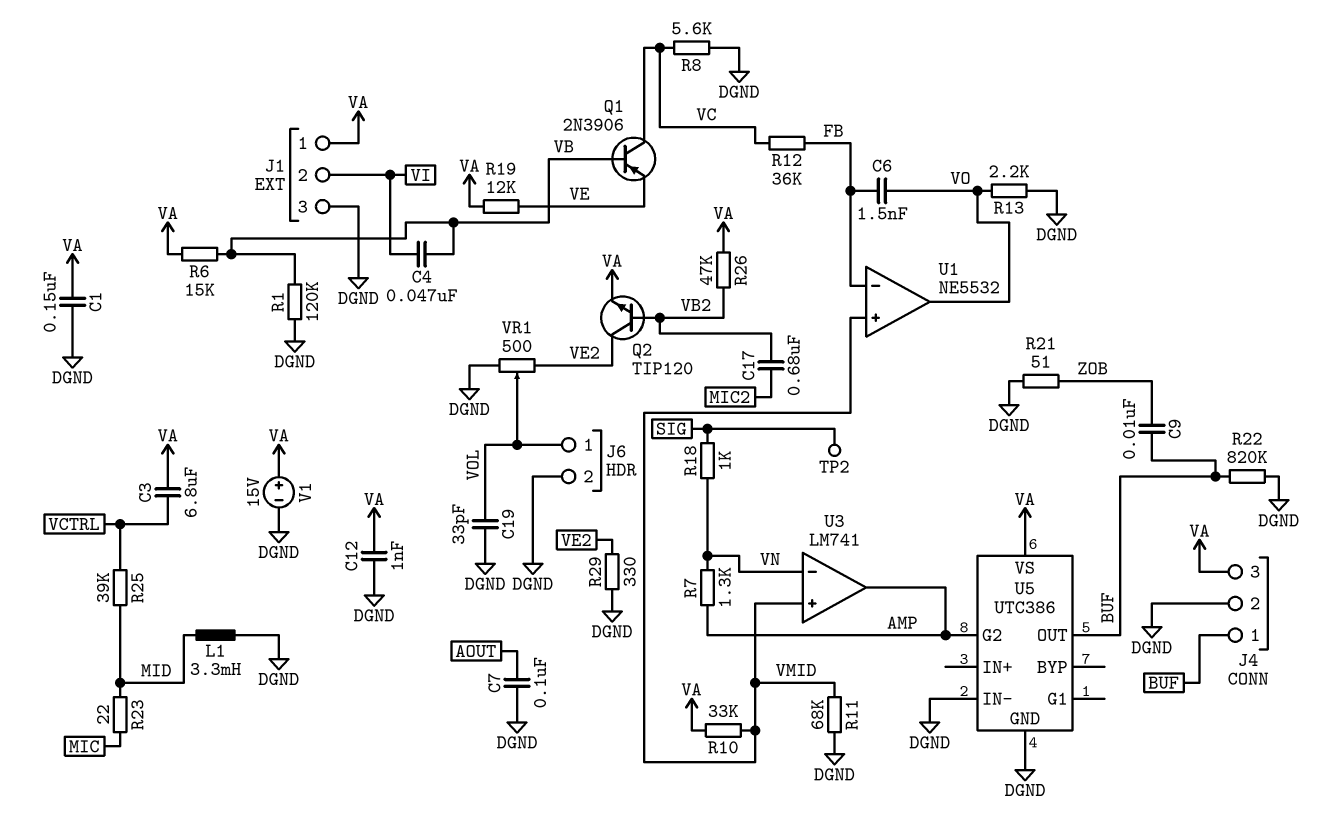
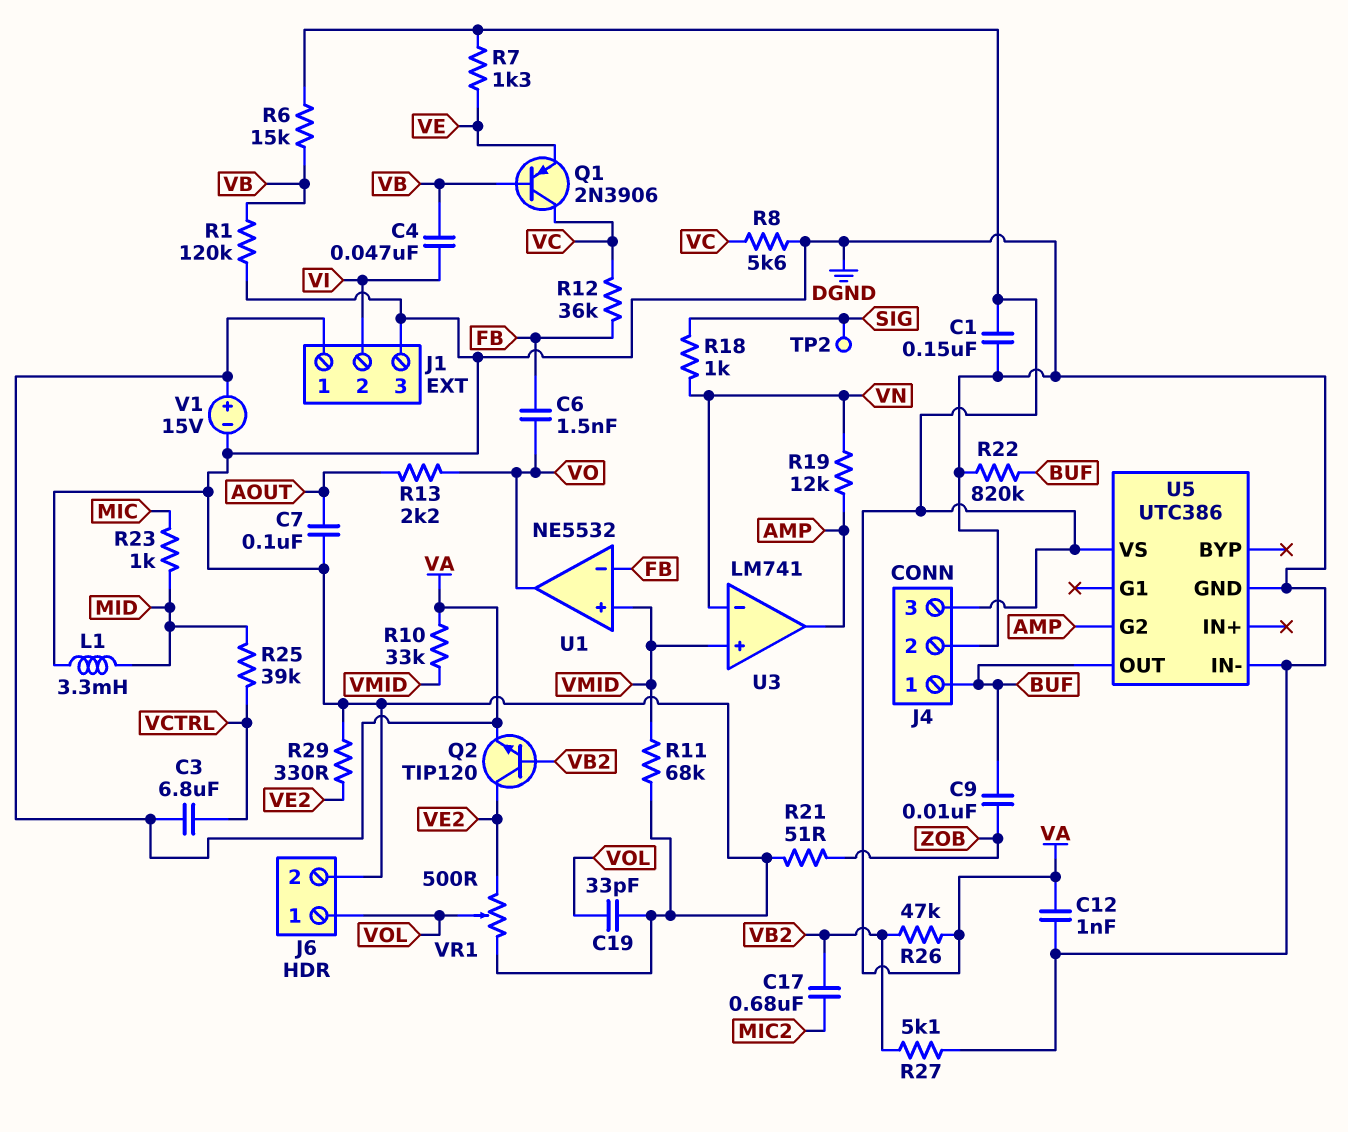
R7: 1.3k (AMP, VN) -> 1.3k (VA, VE)
R13: 2.2k (DGND, VO) -> 2.2k (AOUT, VO)
R19: 12k (VA, VE) -> 12k (AMP, VN)
R23: 22 (MIC, MID) -> 1k (MIC, MID)
R27: none -> 5.1k (DGND, VB2)

